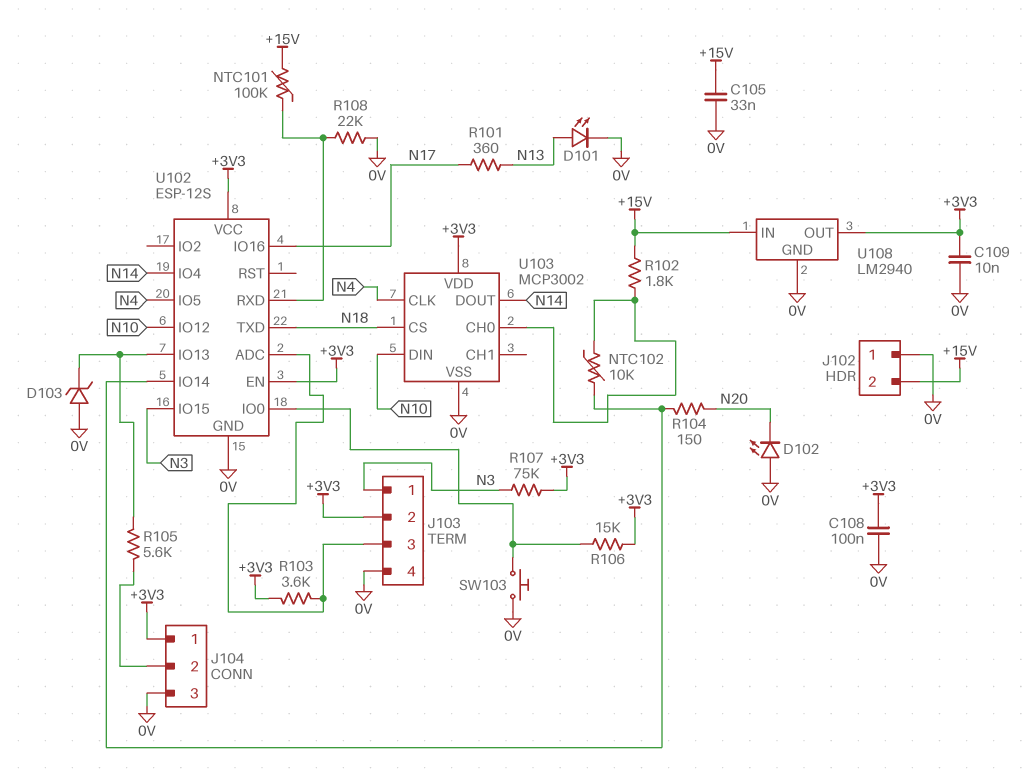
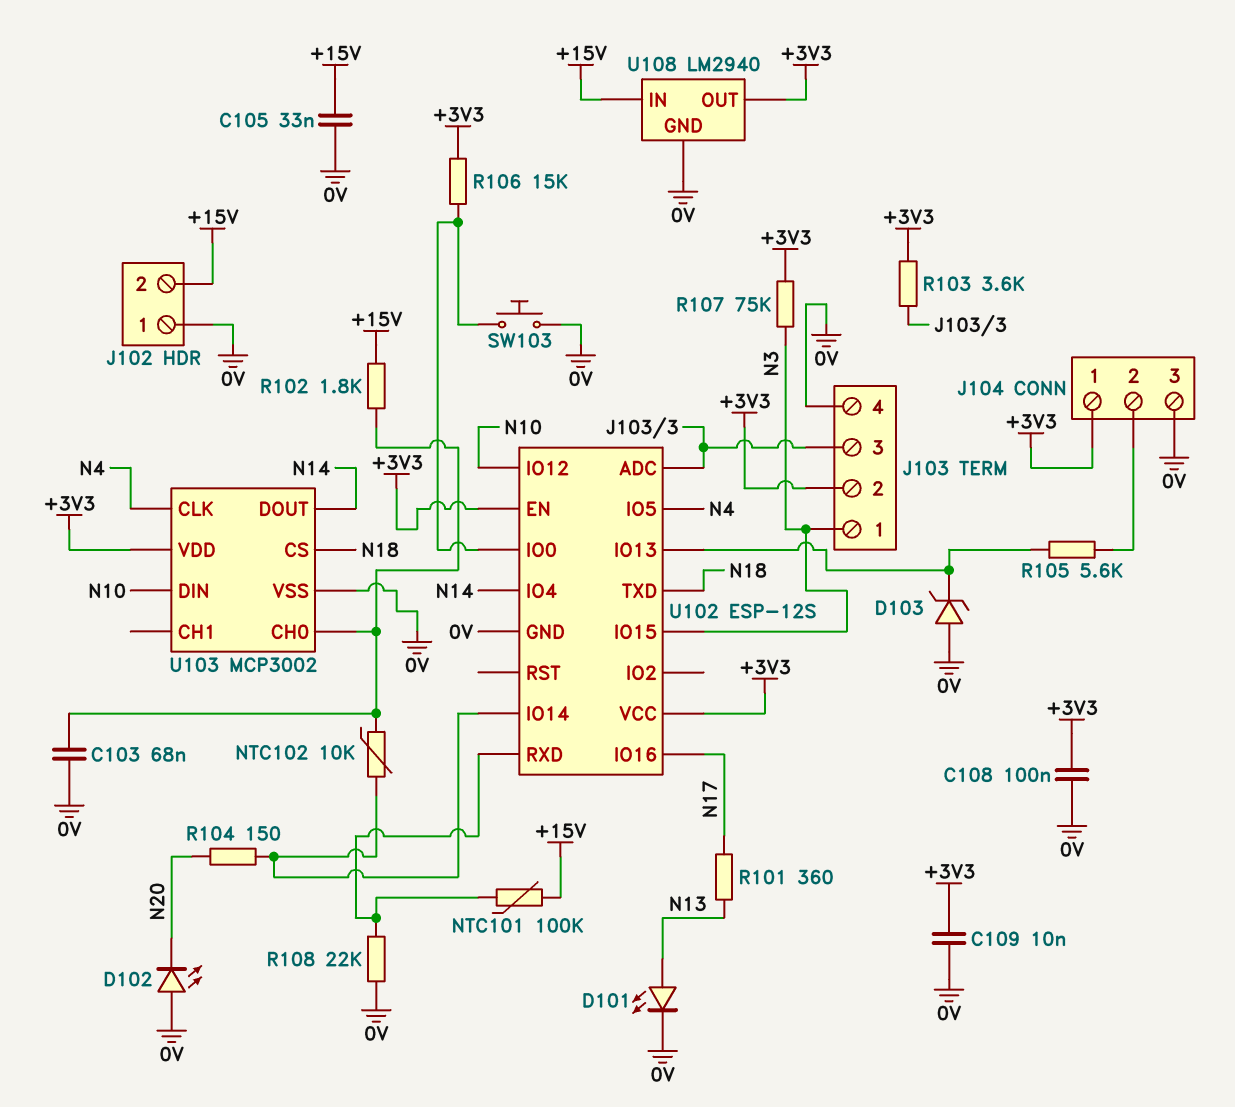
C103: none -> 68nF (0V, U103/CH0)

